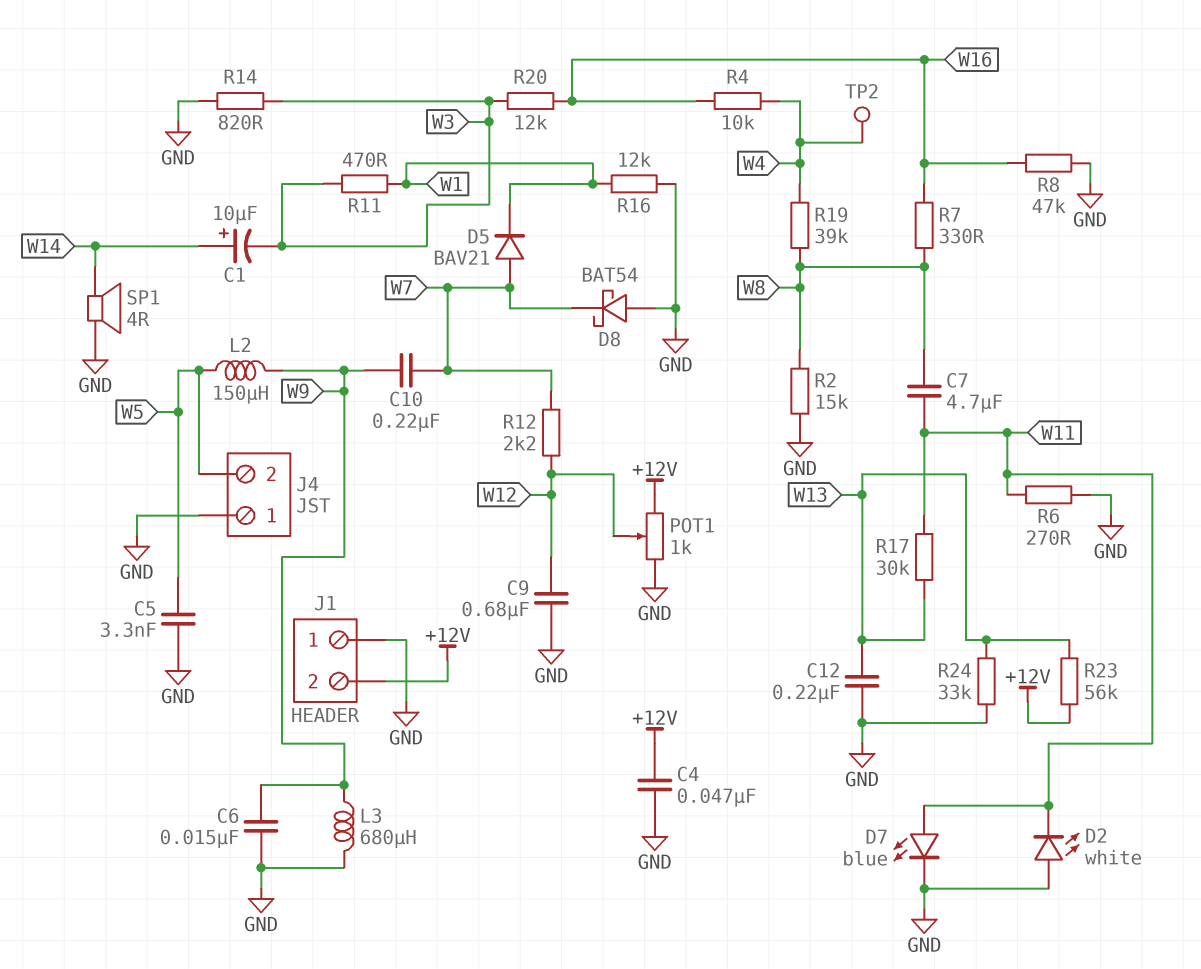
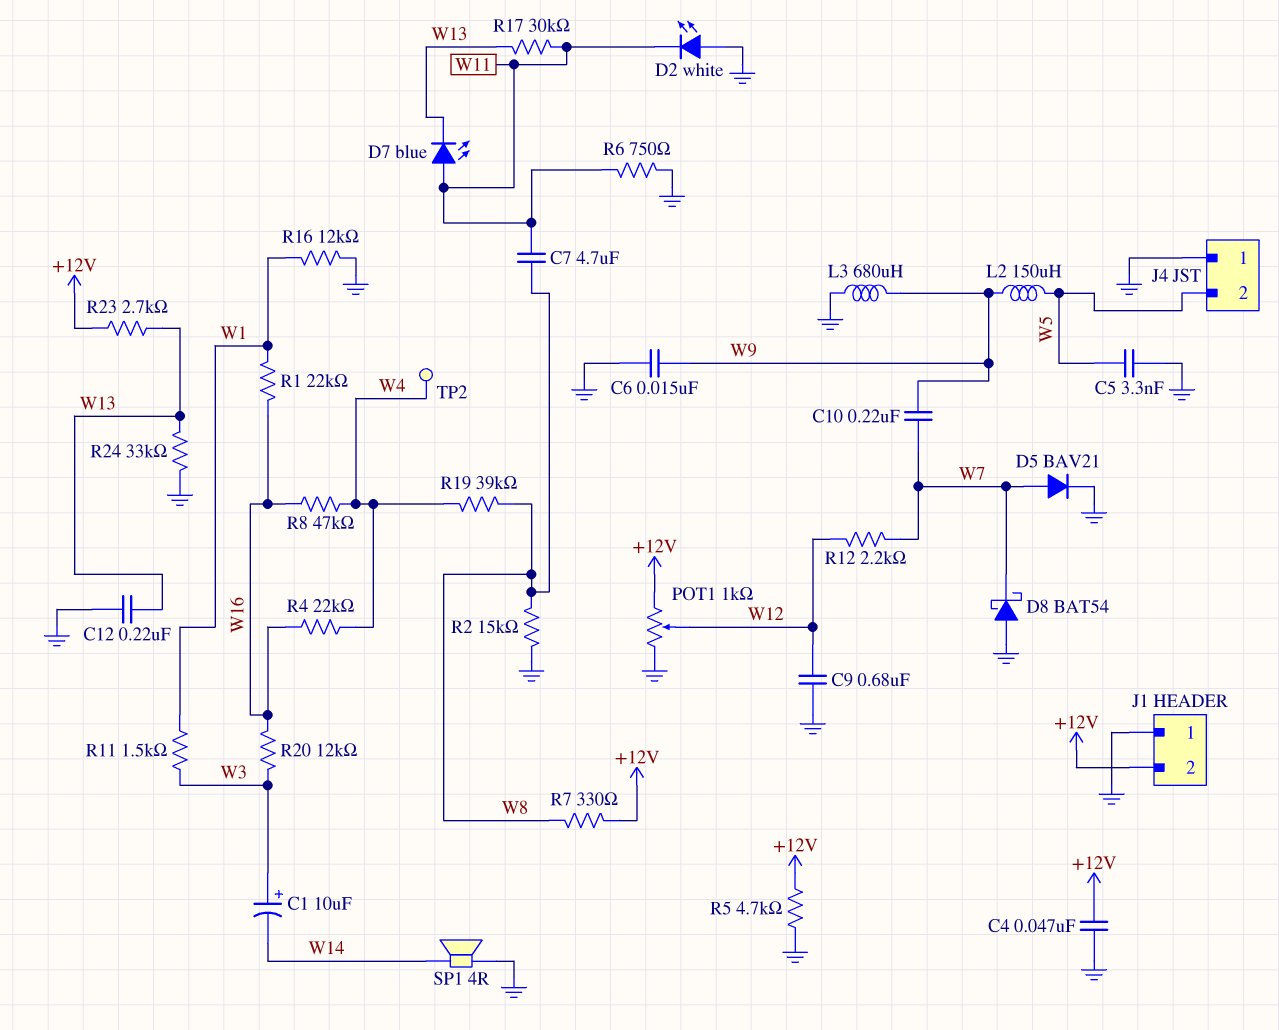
C1: 10uF (plus W14, minus W3) -> 10uF (plus W3, minus W14)
D5: diode BAV21 (A W7, K W1) -> diode BAV21 (A W7, K GND)
D7: LED blue (A W11, K GND) -> LED blue (A W11, K W13)
R1: none -> 22k (W1, W16)
R4: 10k (W4, W16) -> 22k (W4, W16)
R5: none -> 4.7k (+12V, GND)
R6: 270 (GND, W11) -> 750 (GND, W11)
R7: 330 (W8, W16) -> 330 (+12V, W8)
R8: 47k (GND, W16) -> 47k (W4, W16)
R11: 470 (W1, W3) -> 1.5k (W1, W3)
R14: 820 (GND, W3) -> none
R23: 56k (+12V, W13) -> 2.7k (+12V, W13)

